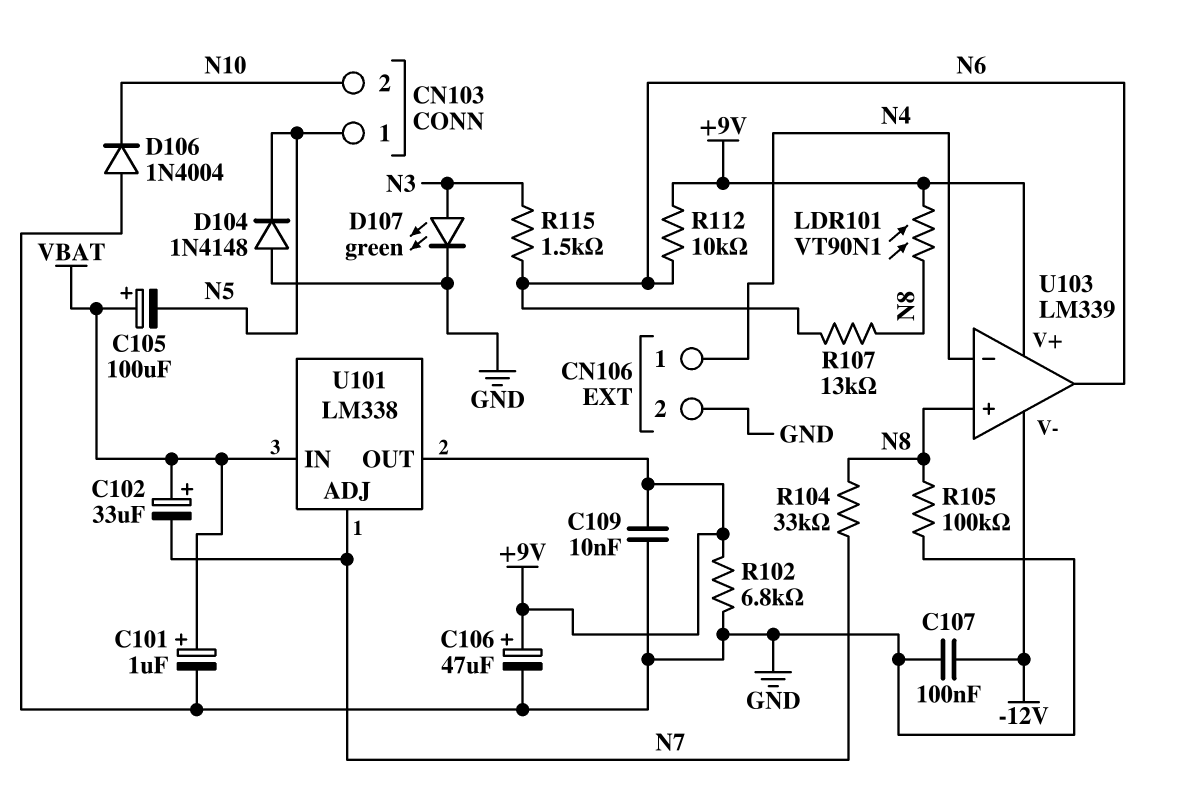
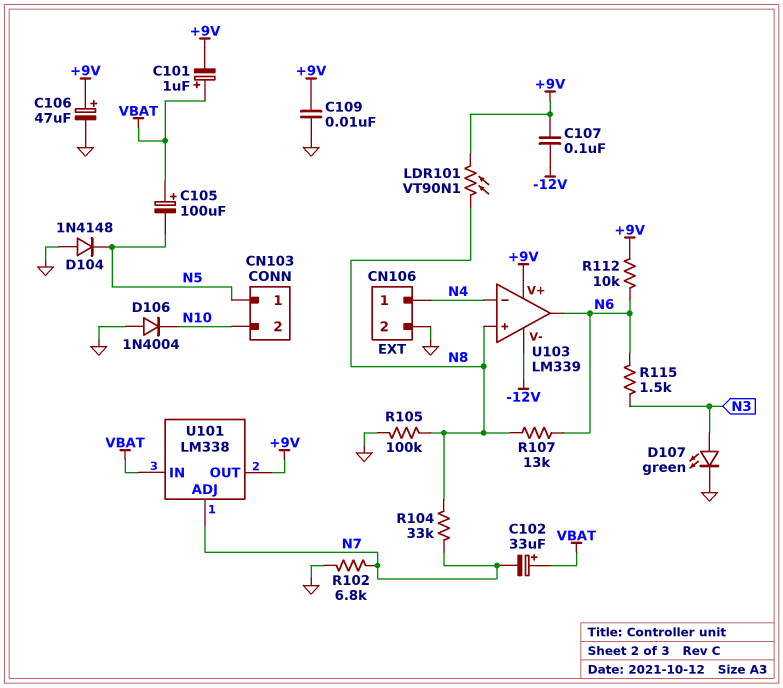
C101: 1uF (plus VBAT, minus GND) -> 1uF (plus VBAT, minus +9V)
C107: 100nF (-12V, GND) -> 100nF (+9V, -12V)
R102: 6.8k (+9V, GND) -> 6.8k (GND, N7)

